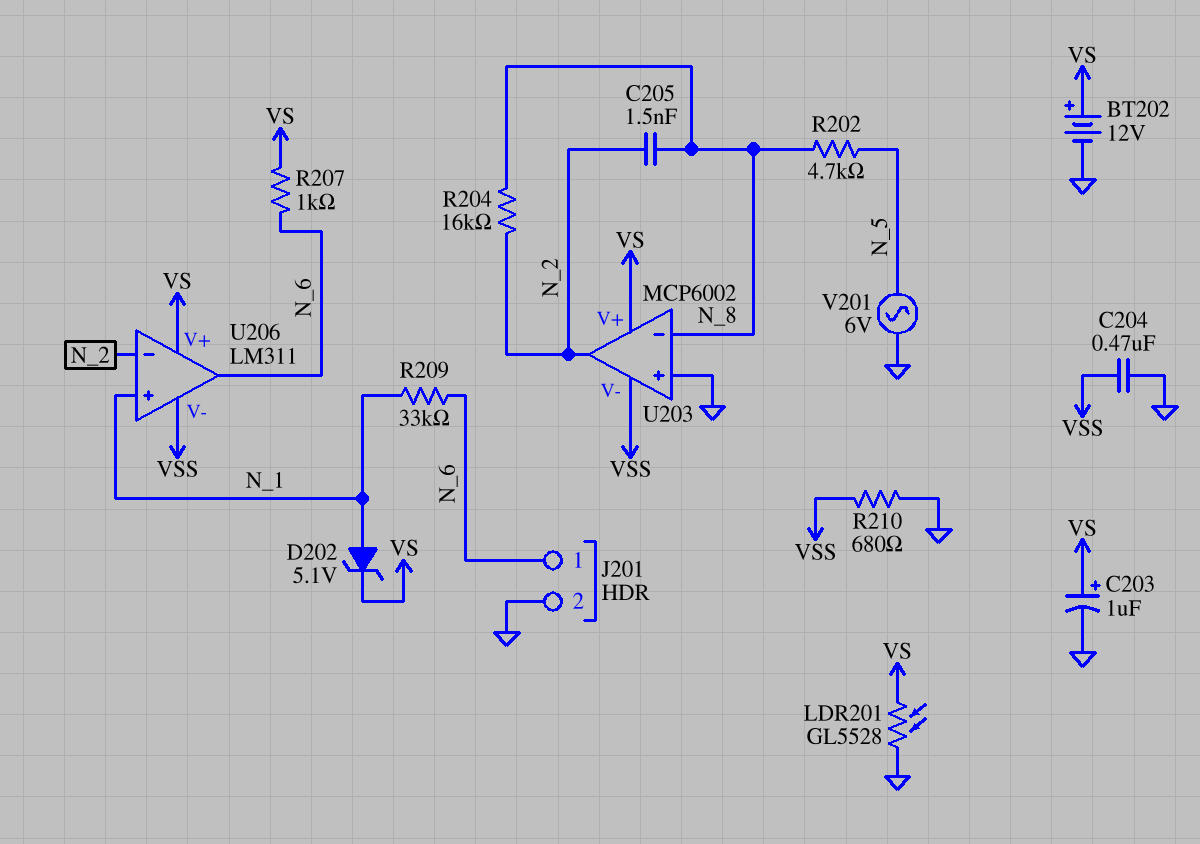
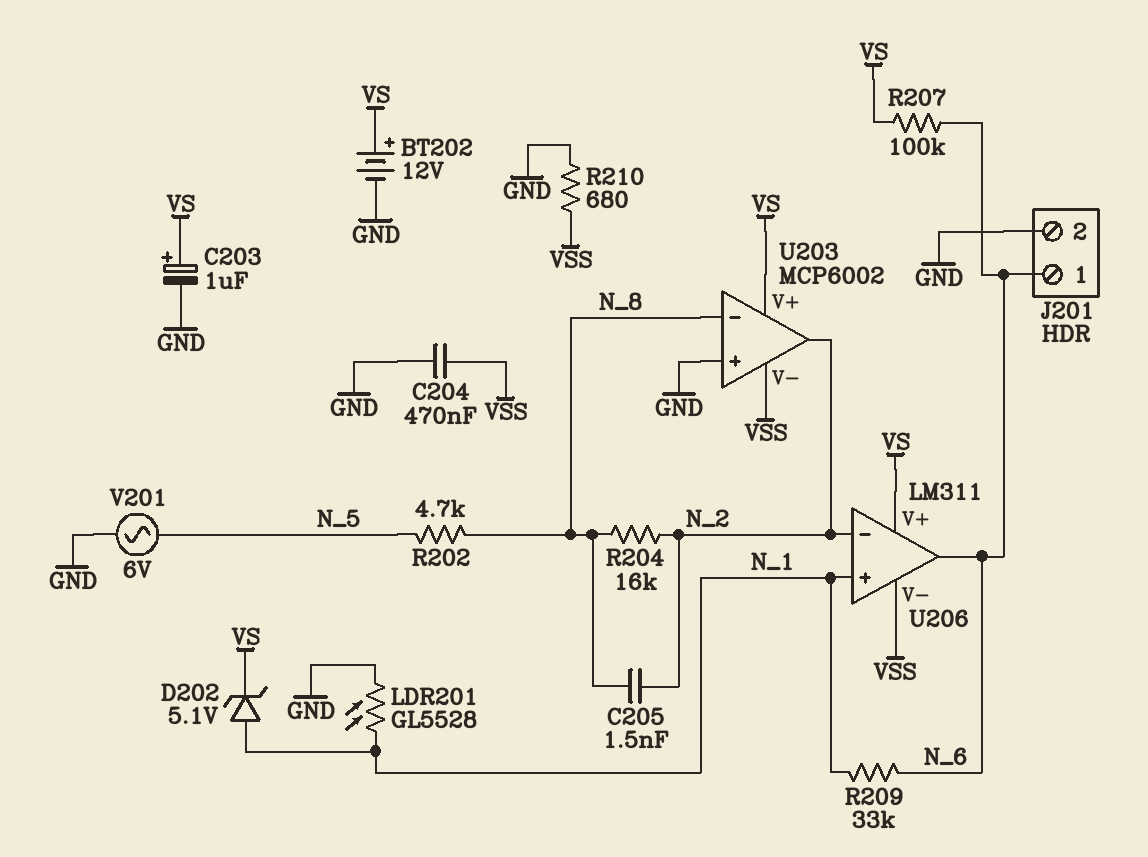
LDR201: GL5528 (GND, VS) -> GL5528 (GND, N_1)
R207: 1k (N_6, VS) -> 100k (N_6, VS)

